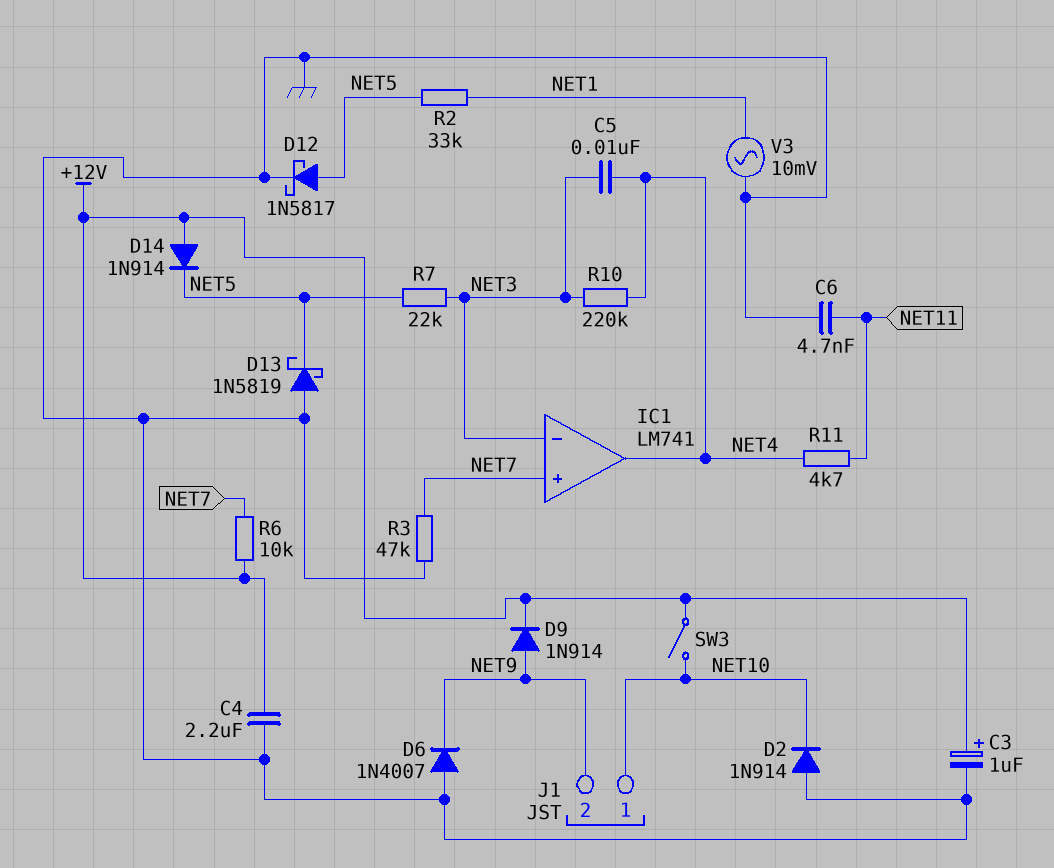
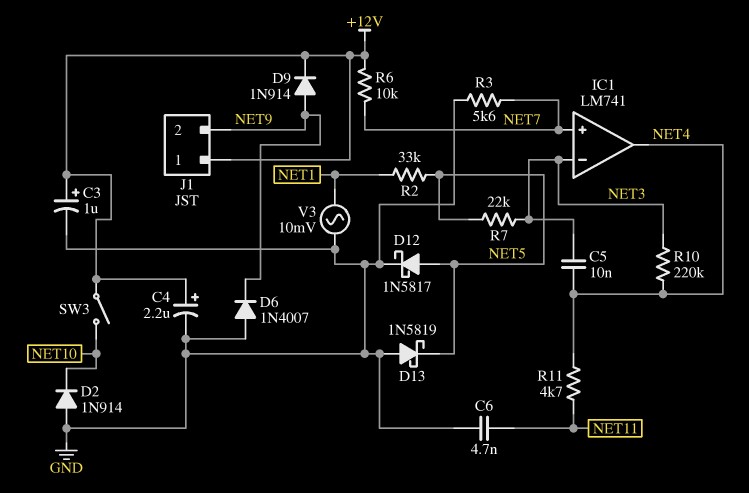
C4: 2.2uF (+12V, GND) -> 2.2uF (plus +12V, minus GND)
D14: diode 1N914 (A +12V, K NET5) -> none
J1 pin 1: NET10 -> +12V
R3: 47k (GND, NET7) -> 5.6k (GND, NET7)

